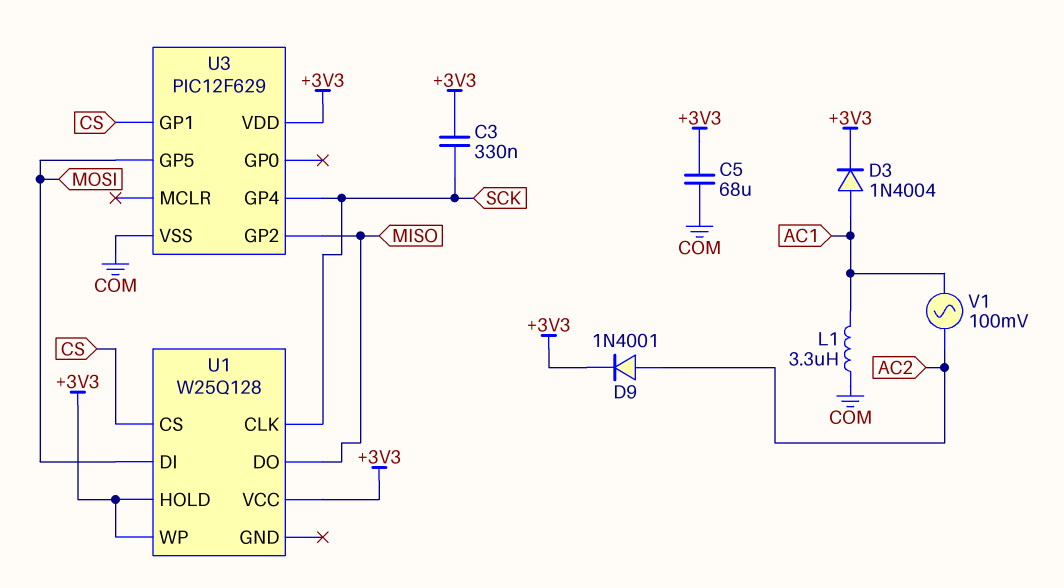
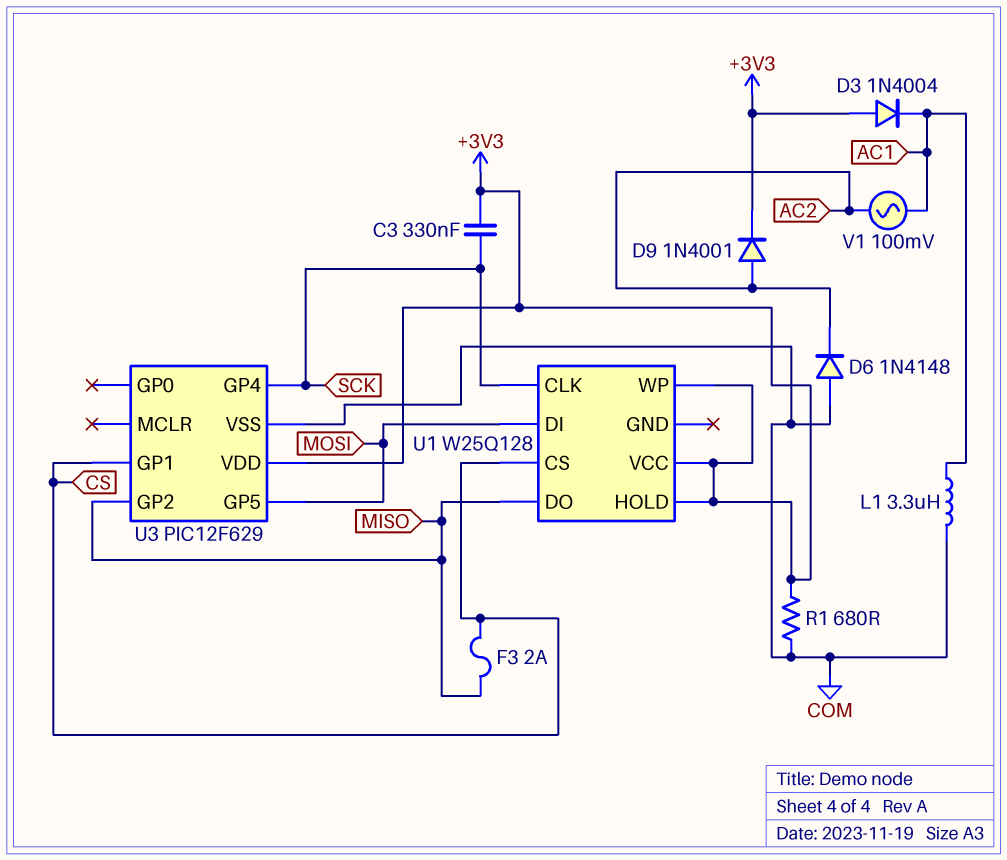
C5: 68uF (+3V3, COM) -> none
D3: diode 1N4004 (A AC1, K +3V3) -> diode 1N4004 (A +3V3, K AC1)
D6: none -> diode 1N4148 (A COM, K AC2)
F3: none -> 2A (CS, MISO)
R1: none -> 680 (+3V3, COM)

